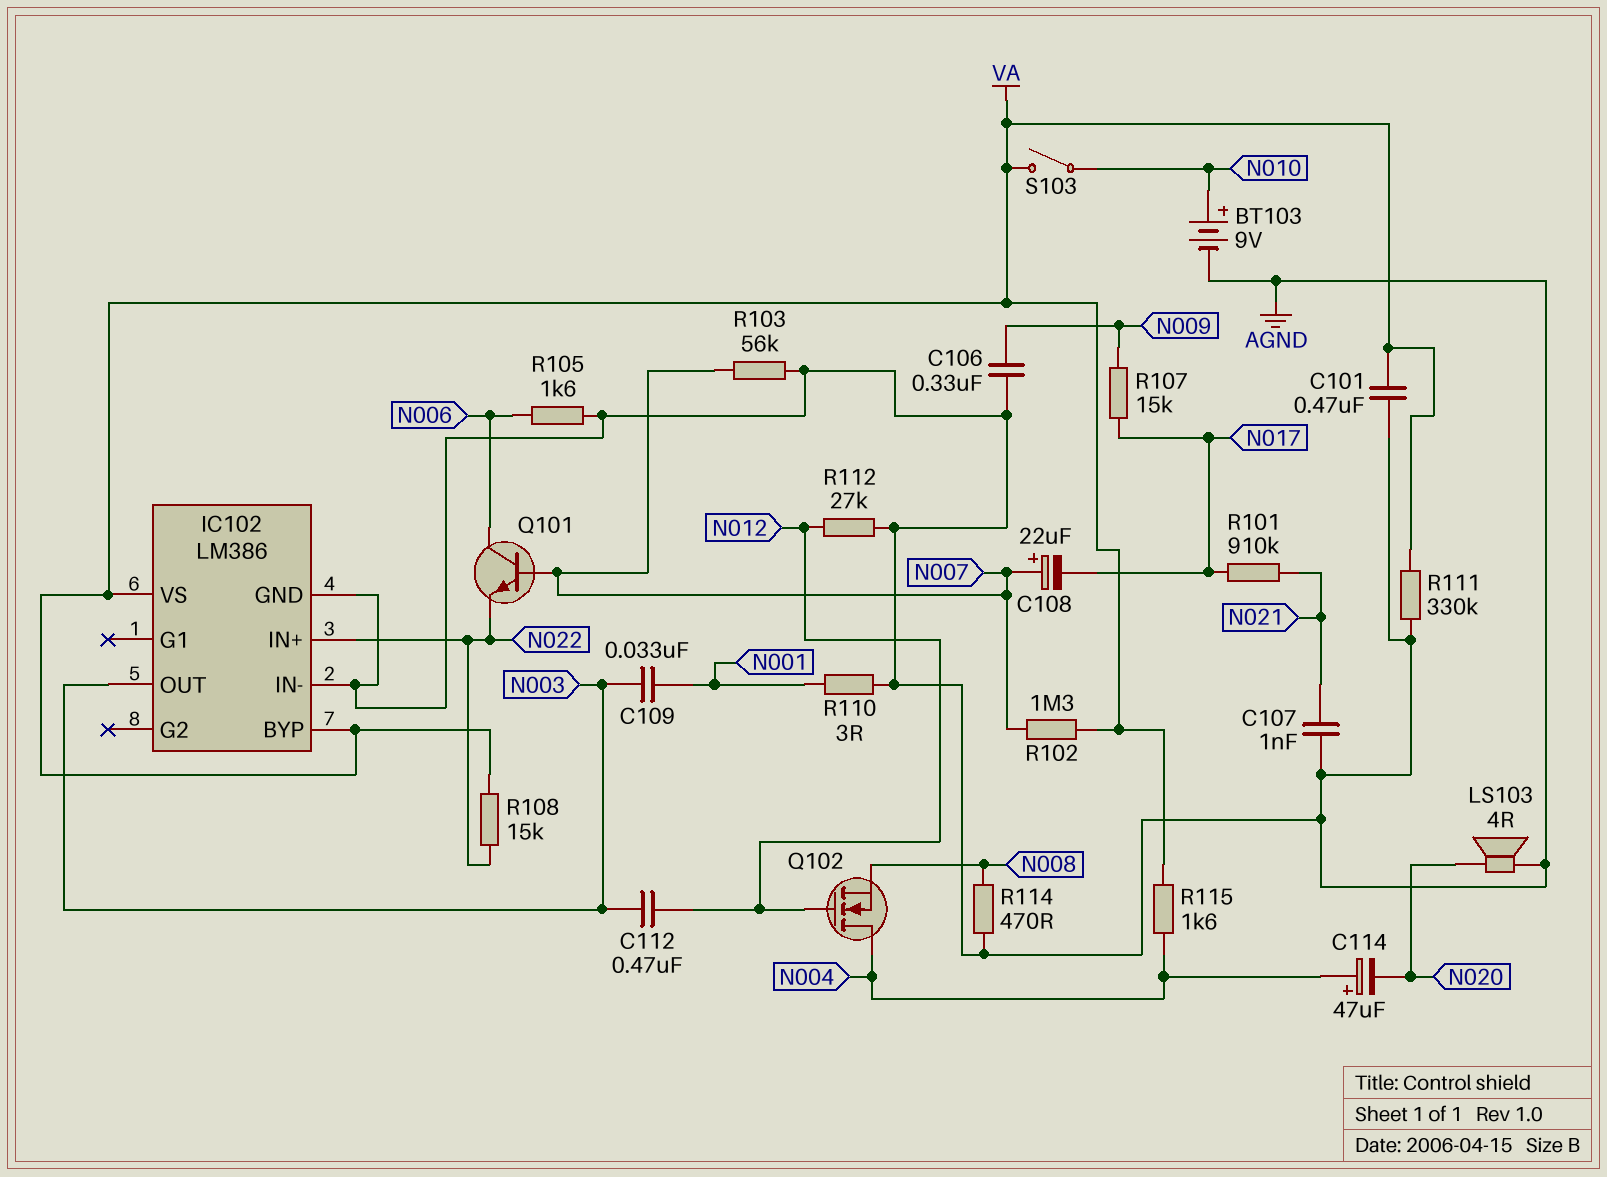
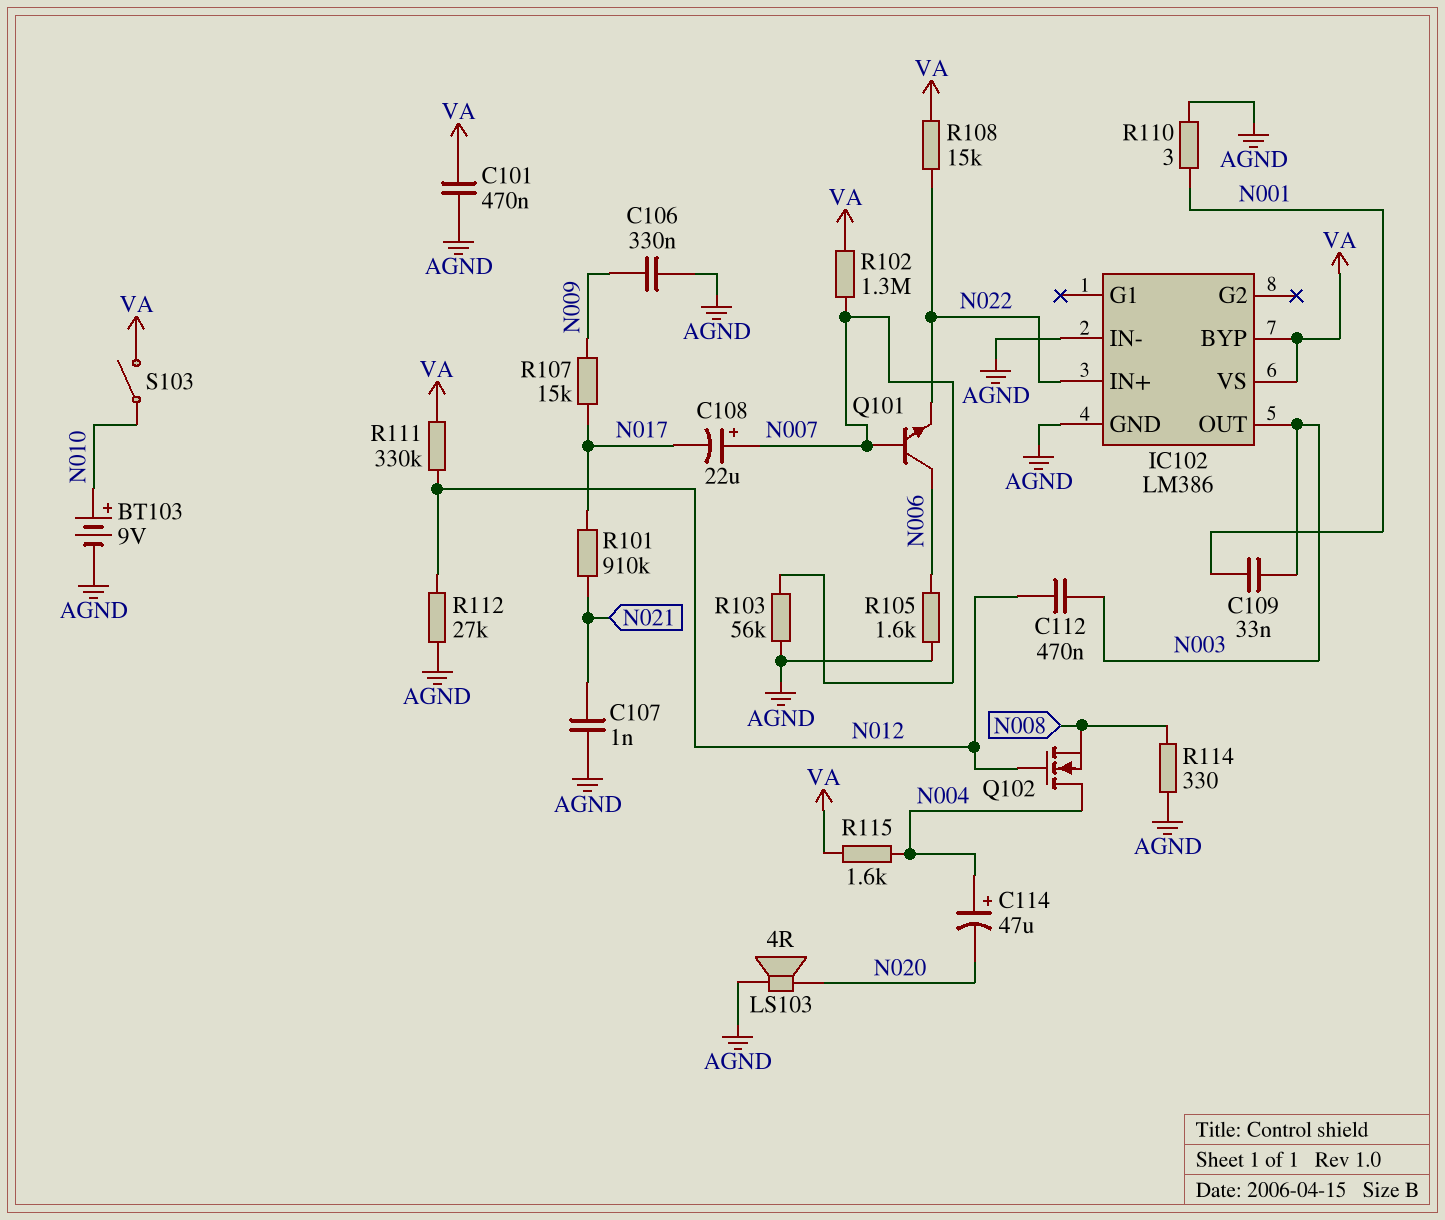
R111: 330k (AGND, VA) -> 330k (N012, VA)
R114: 470 (AGND, N008) -> 330 (AGND, N008)

